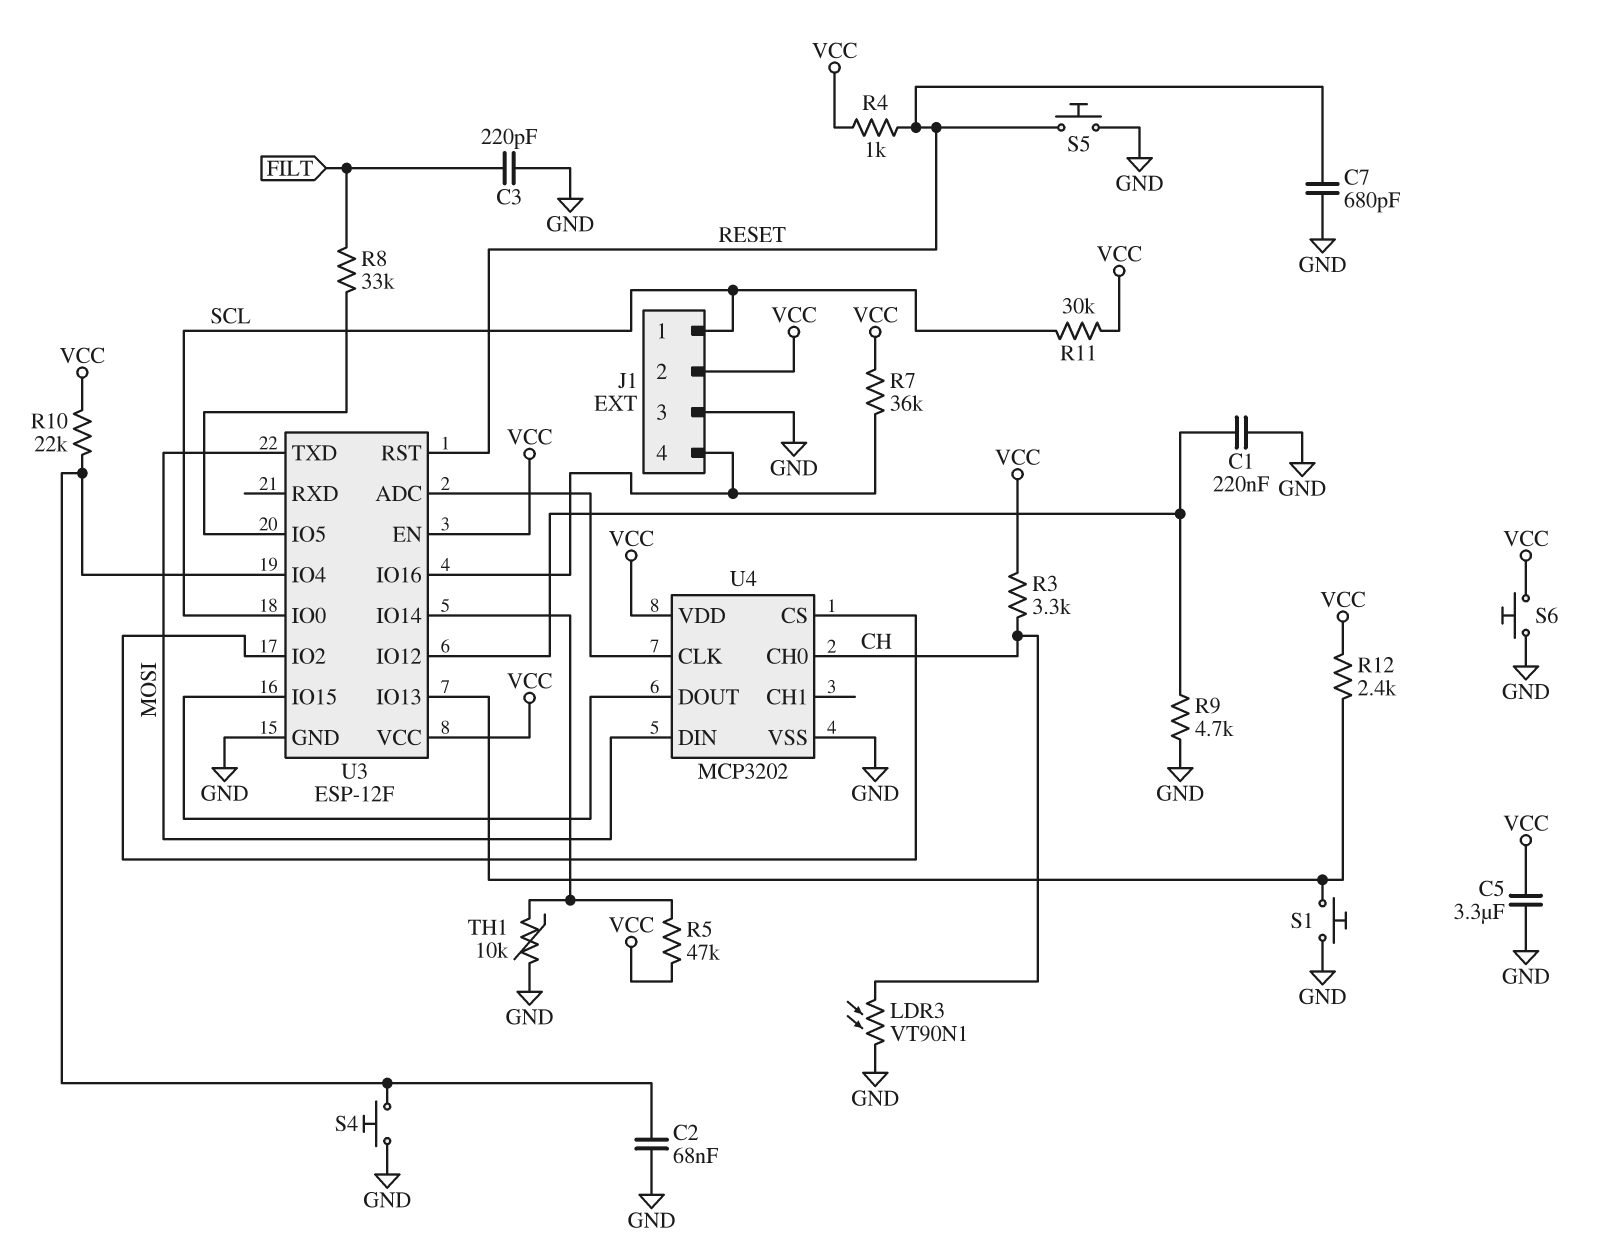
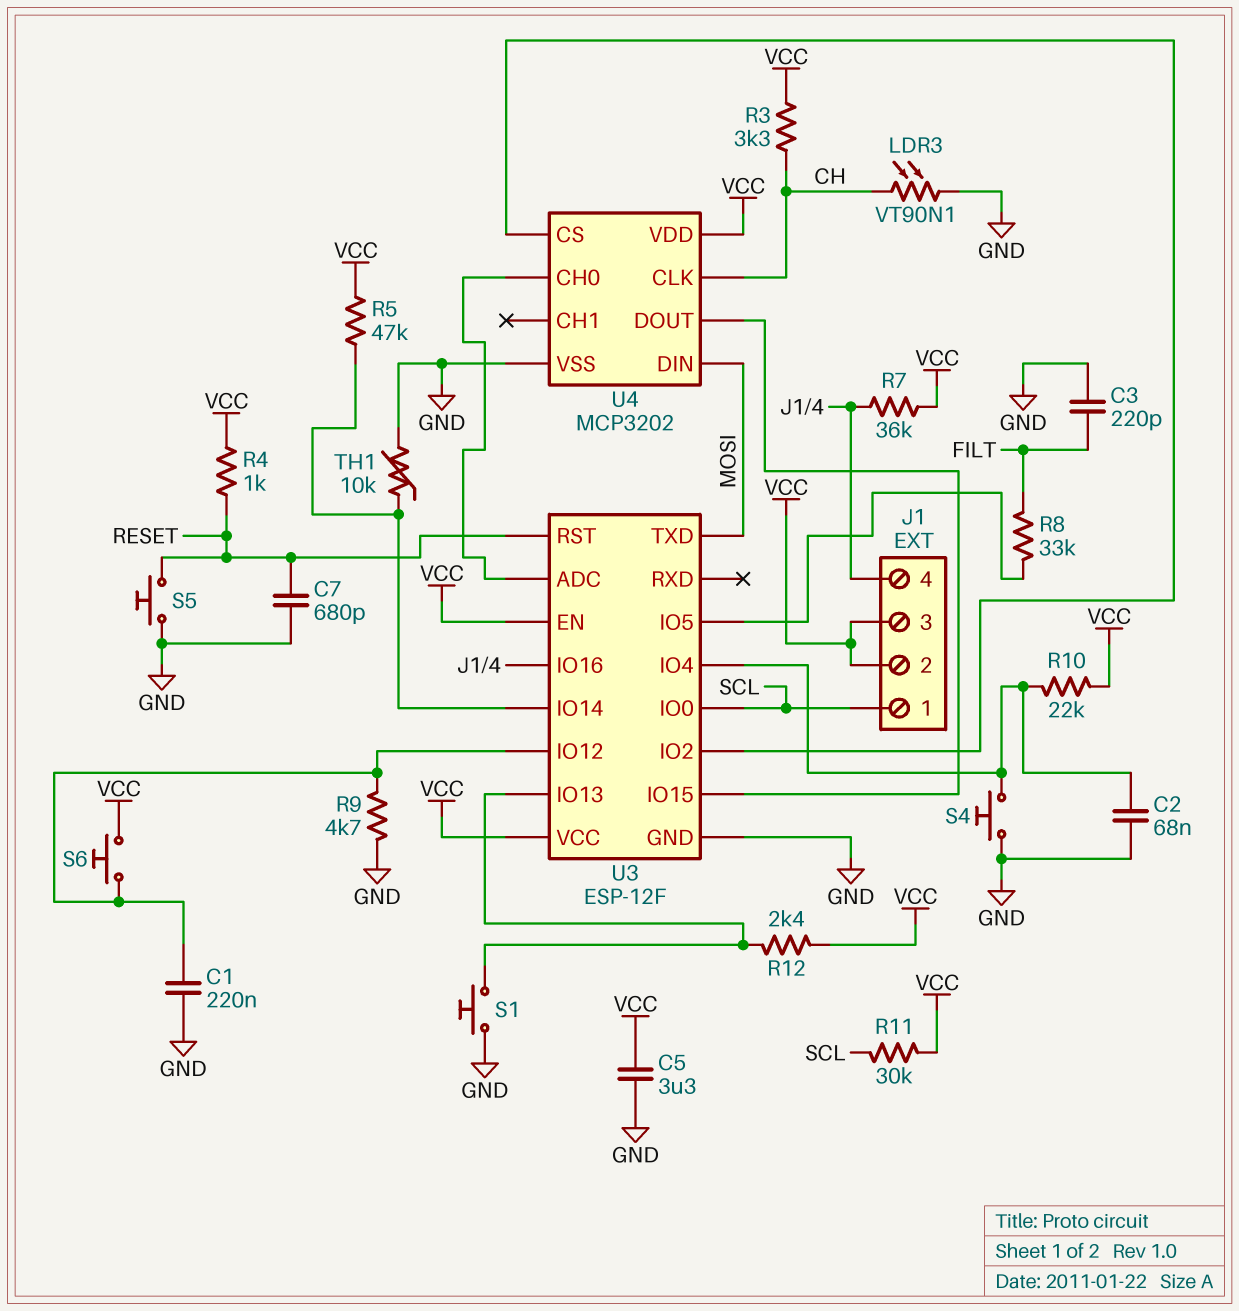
J1 pin 3: GND -> VCC
S6: button (GND, VCC) -> button (U3/IO12, VCC)
U4 pin CH0: CH -> U3/ADC
U4 pin CLK: U3/ADC -> CH

